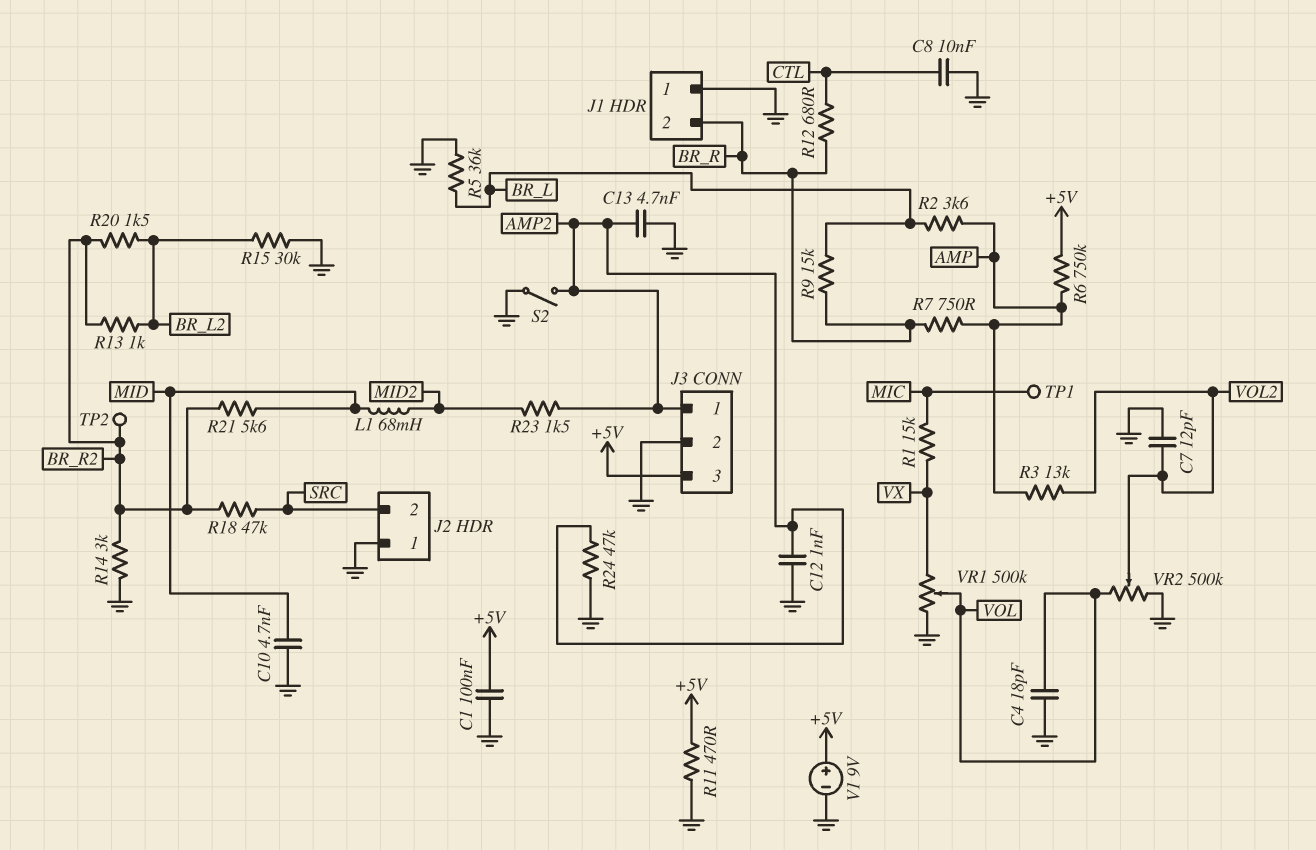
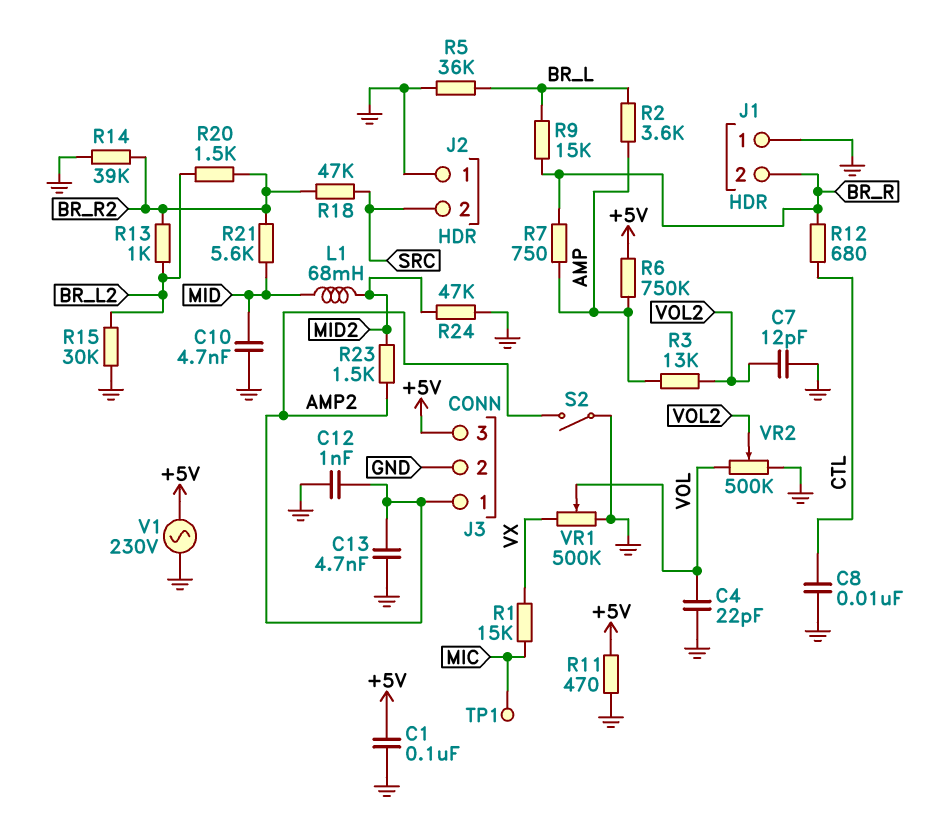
C4: 18pF (GND, VOL) -> 22pF (GND, VOL)
R14: 3k (BR_R2, GND) -> 39k (BR_R2, GND)
R24: 47k (AMP2, GND) -> 47k (GND, MID2)
TP2: test point (BR_R2) -> none
V1: 9V (plus +5V, minus GND) -> AC 230V (+5V, GND)

